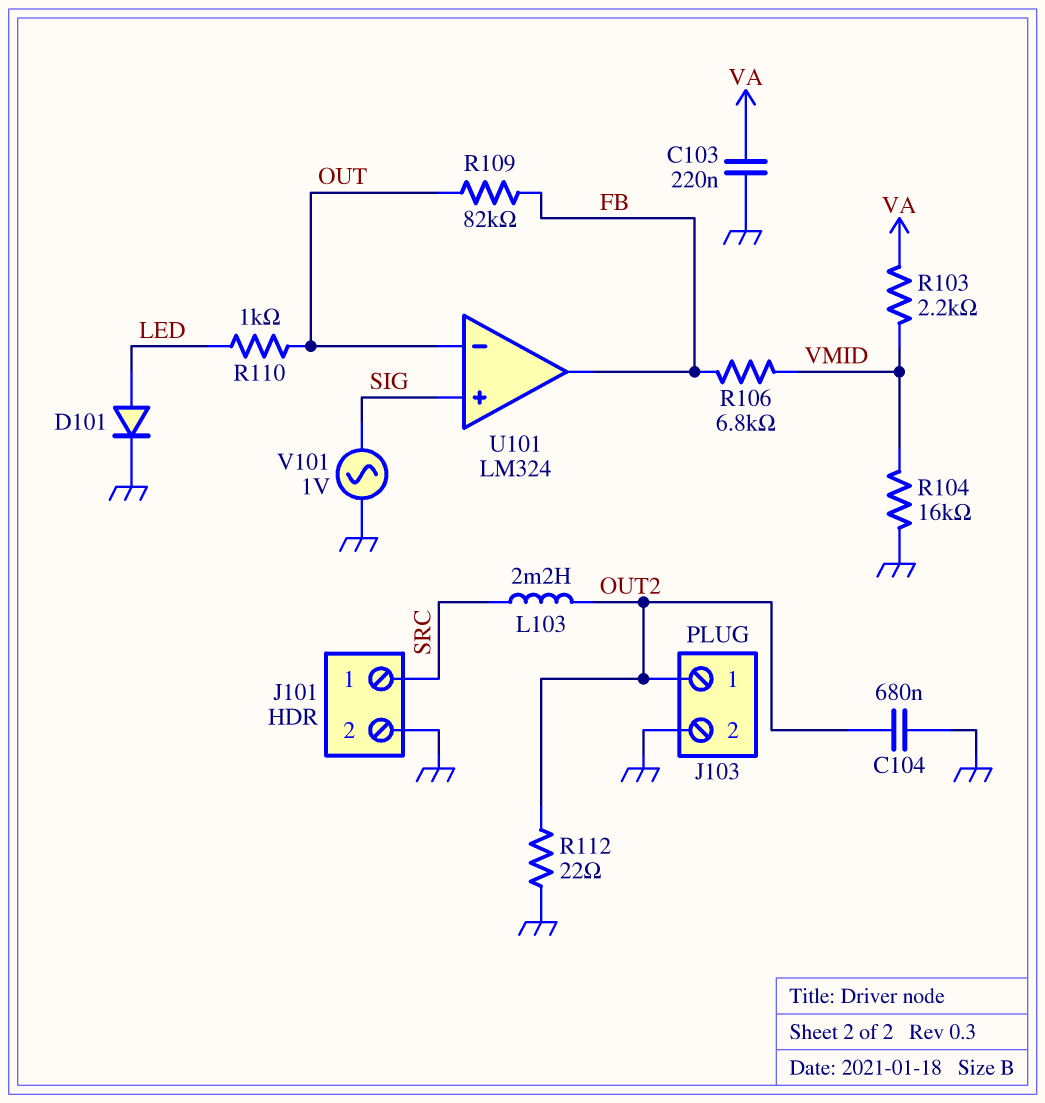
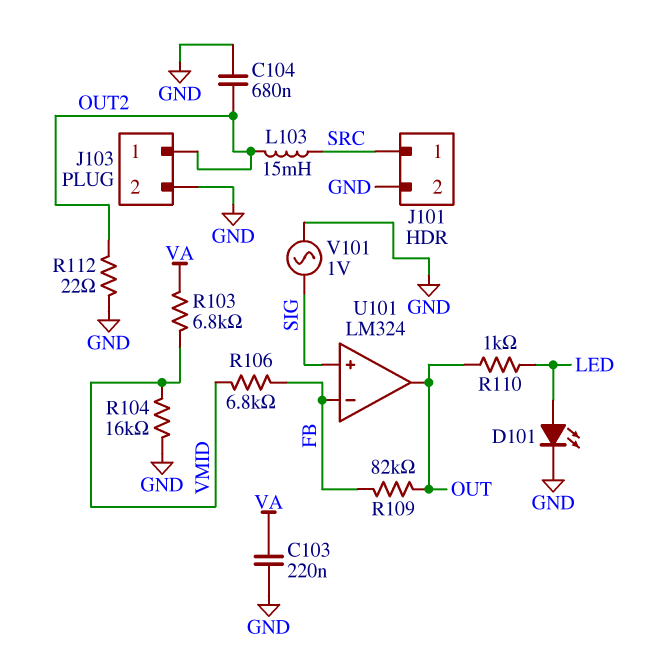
D101: diode (A LED, K GND) -> LED (A LED, K GND)
L103: 2.2mH (OUT2, SRC) -> 15mH (OUT2, SRC)
R103: 2.2k (VA, VMID) -> 6.8k (VA, VMID)
U101 pin in-: OUT -> FB
U101 pin out: FB -> OUT

